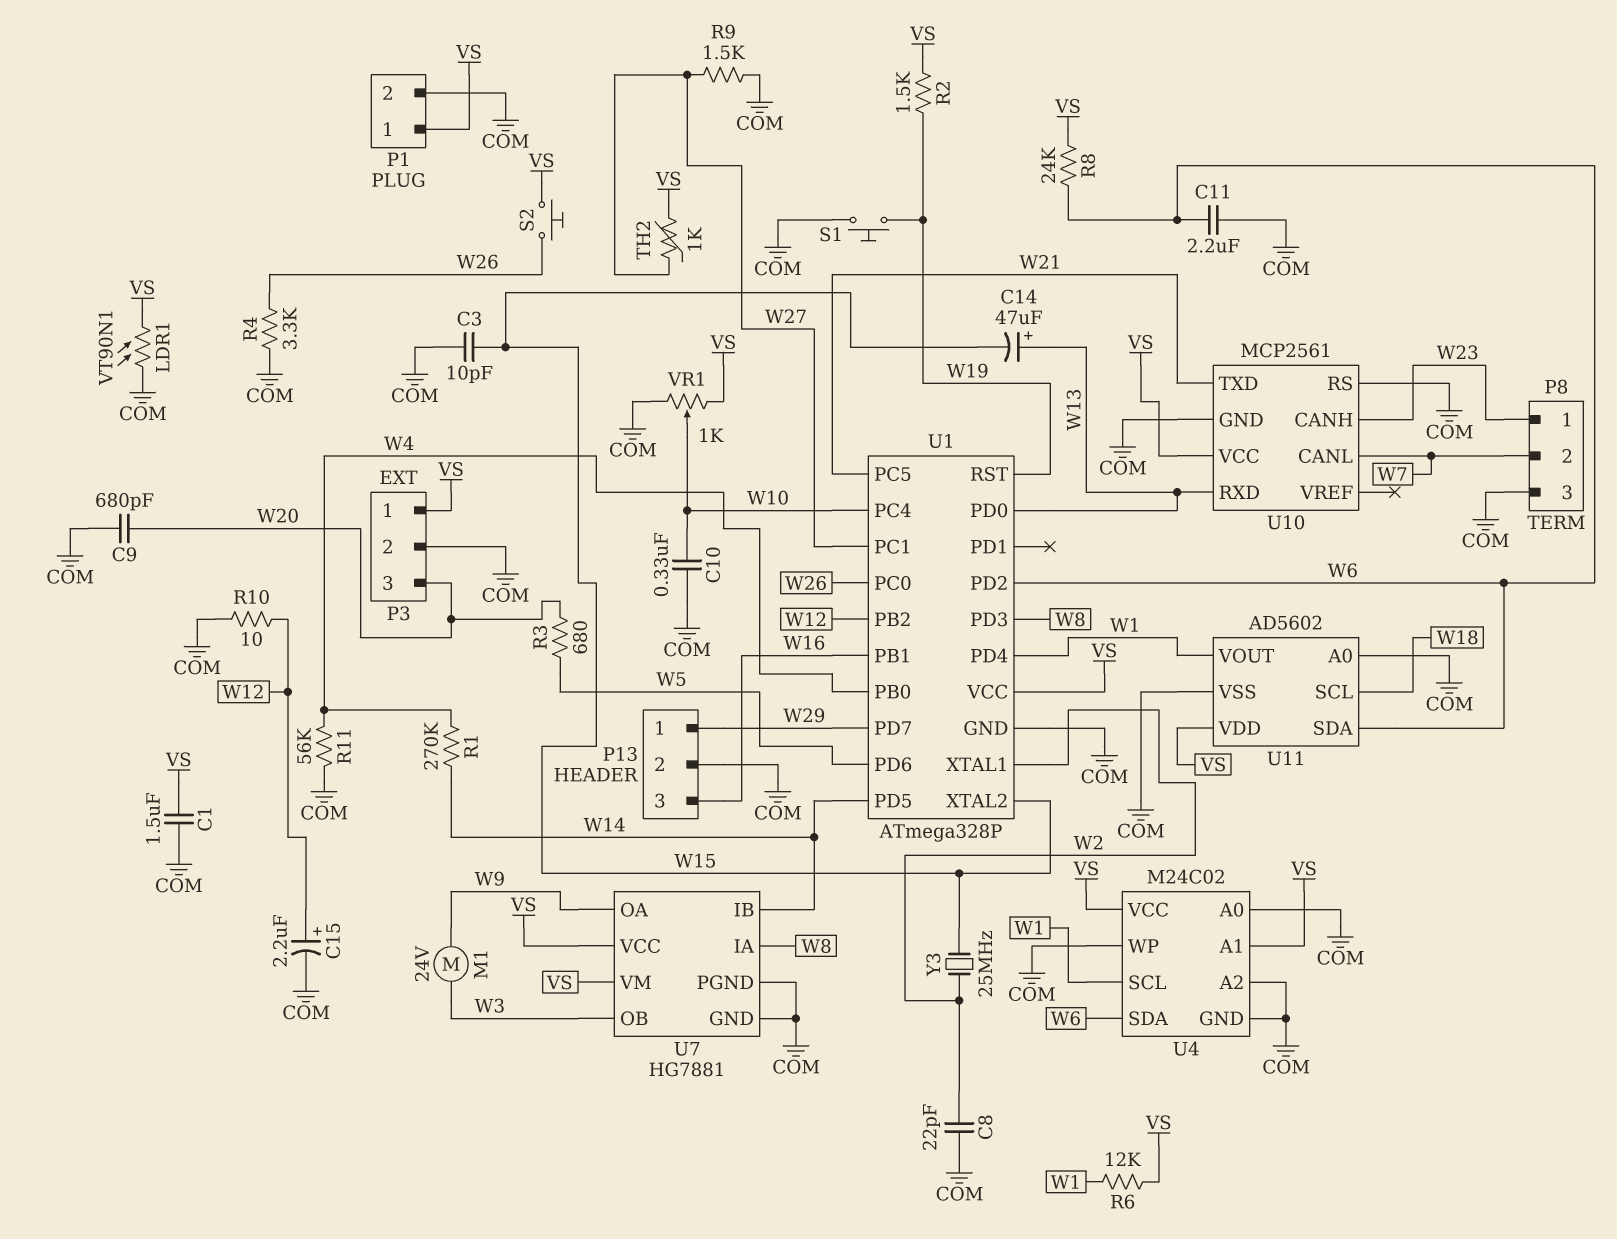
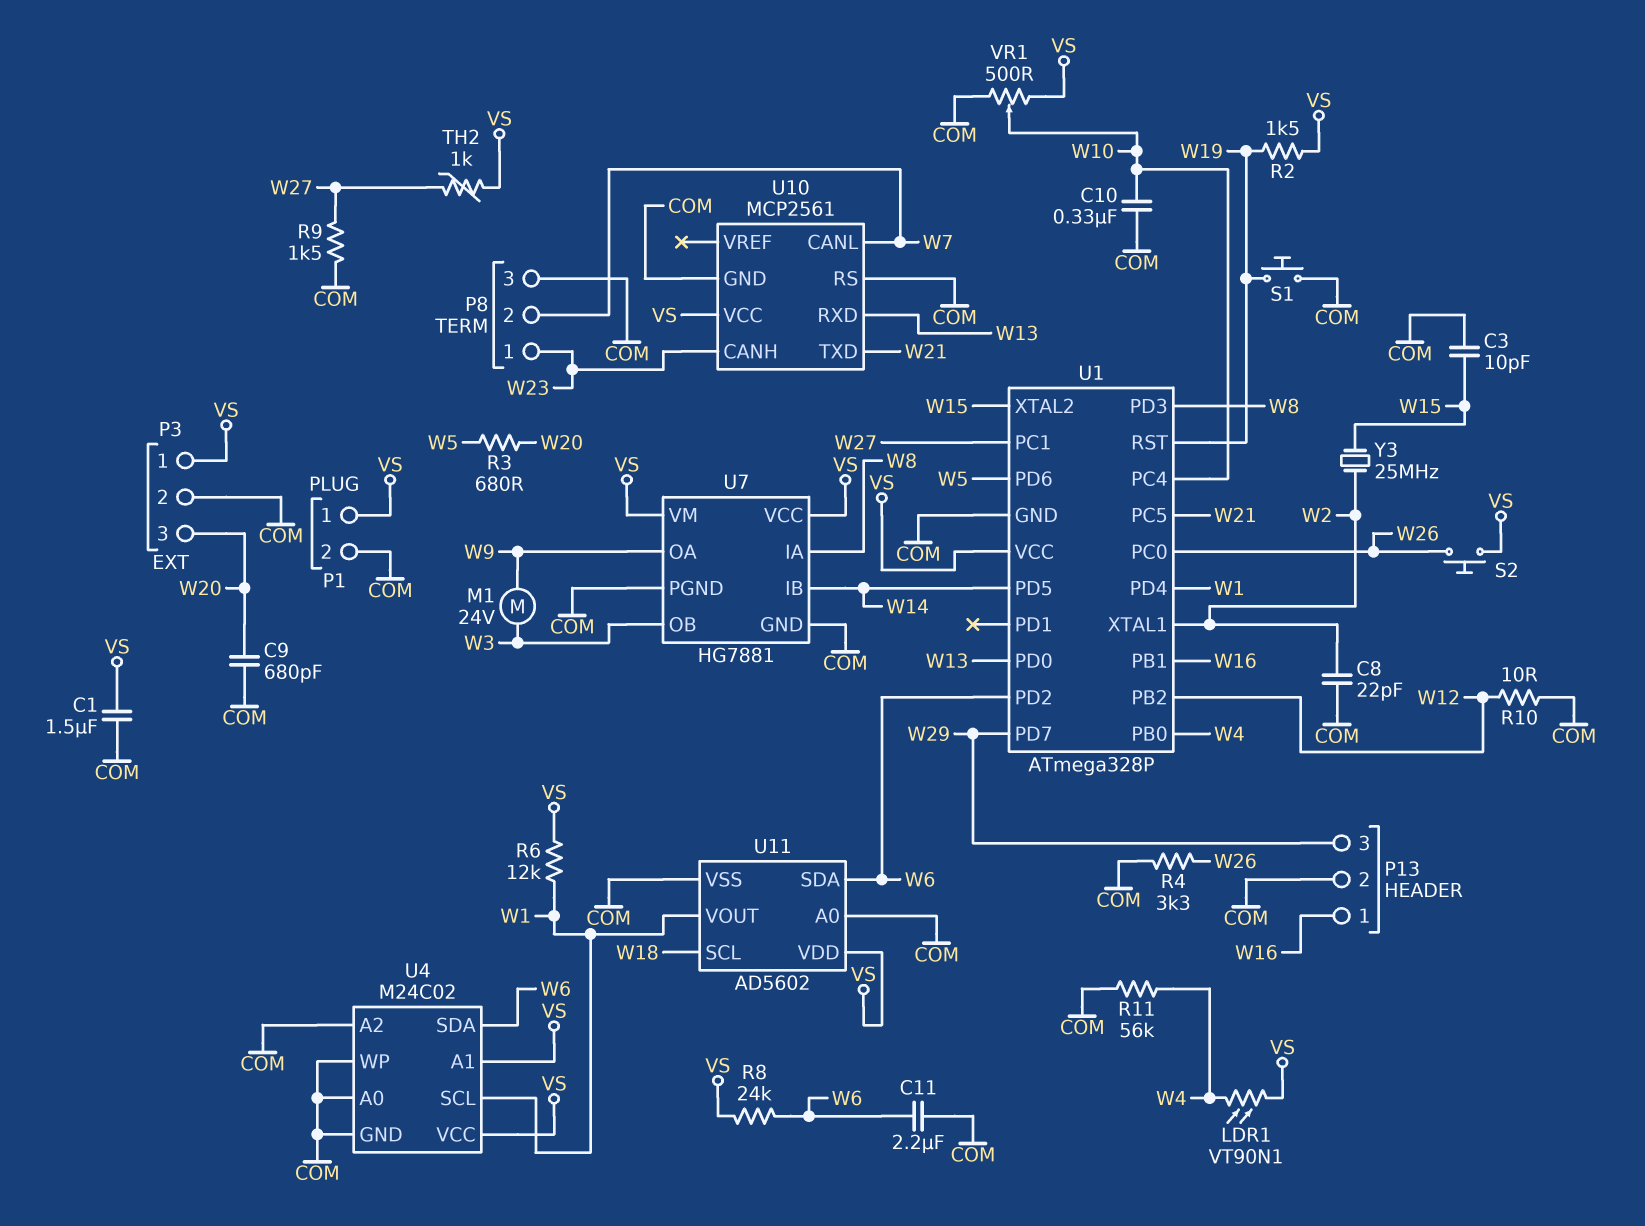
C14: 47uF (plus W13, minus W15) -> none
C15: 2.2uF (plus W12, minus COM) -> none
LDR1: VT90N1 (COM, VS) -> VT90N1 (VS, W4)
P13 pin 1: W29 -> W16
P13 pin 3: W16 -> W29
R1: 270k (W4, W14) -> none
VR1: 1k (COM, VS, wiper W10) -> 500 (COM, VS, wiper W10)

